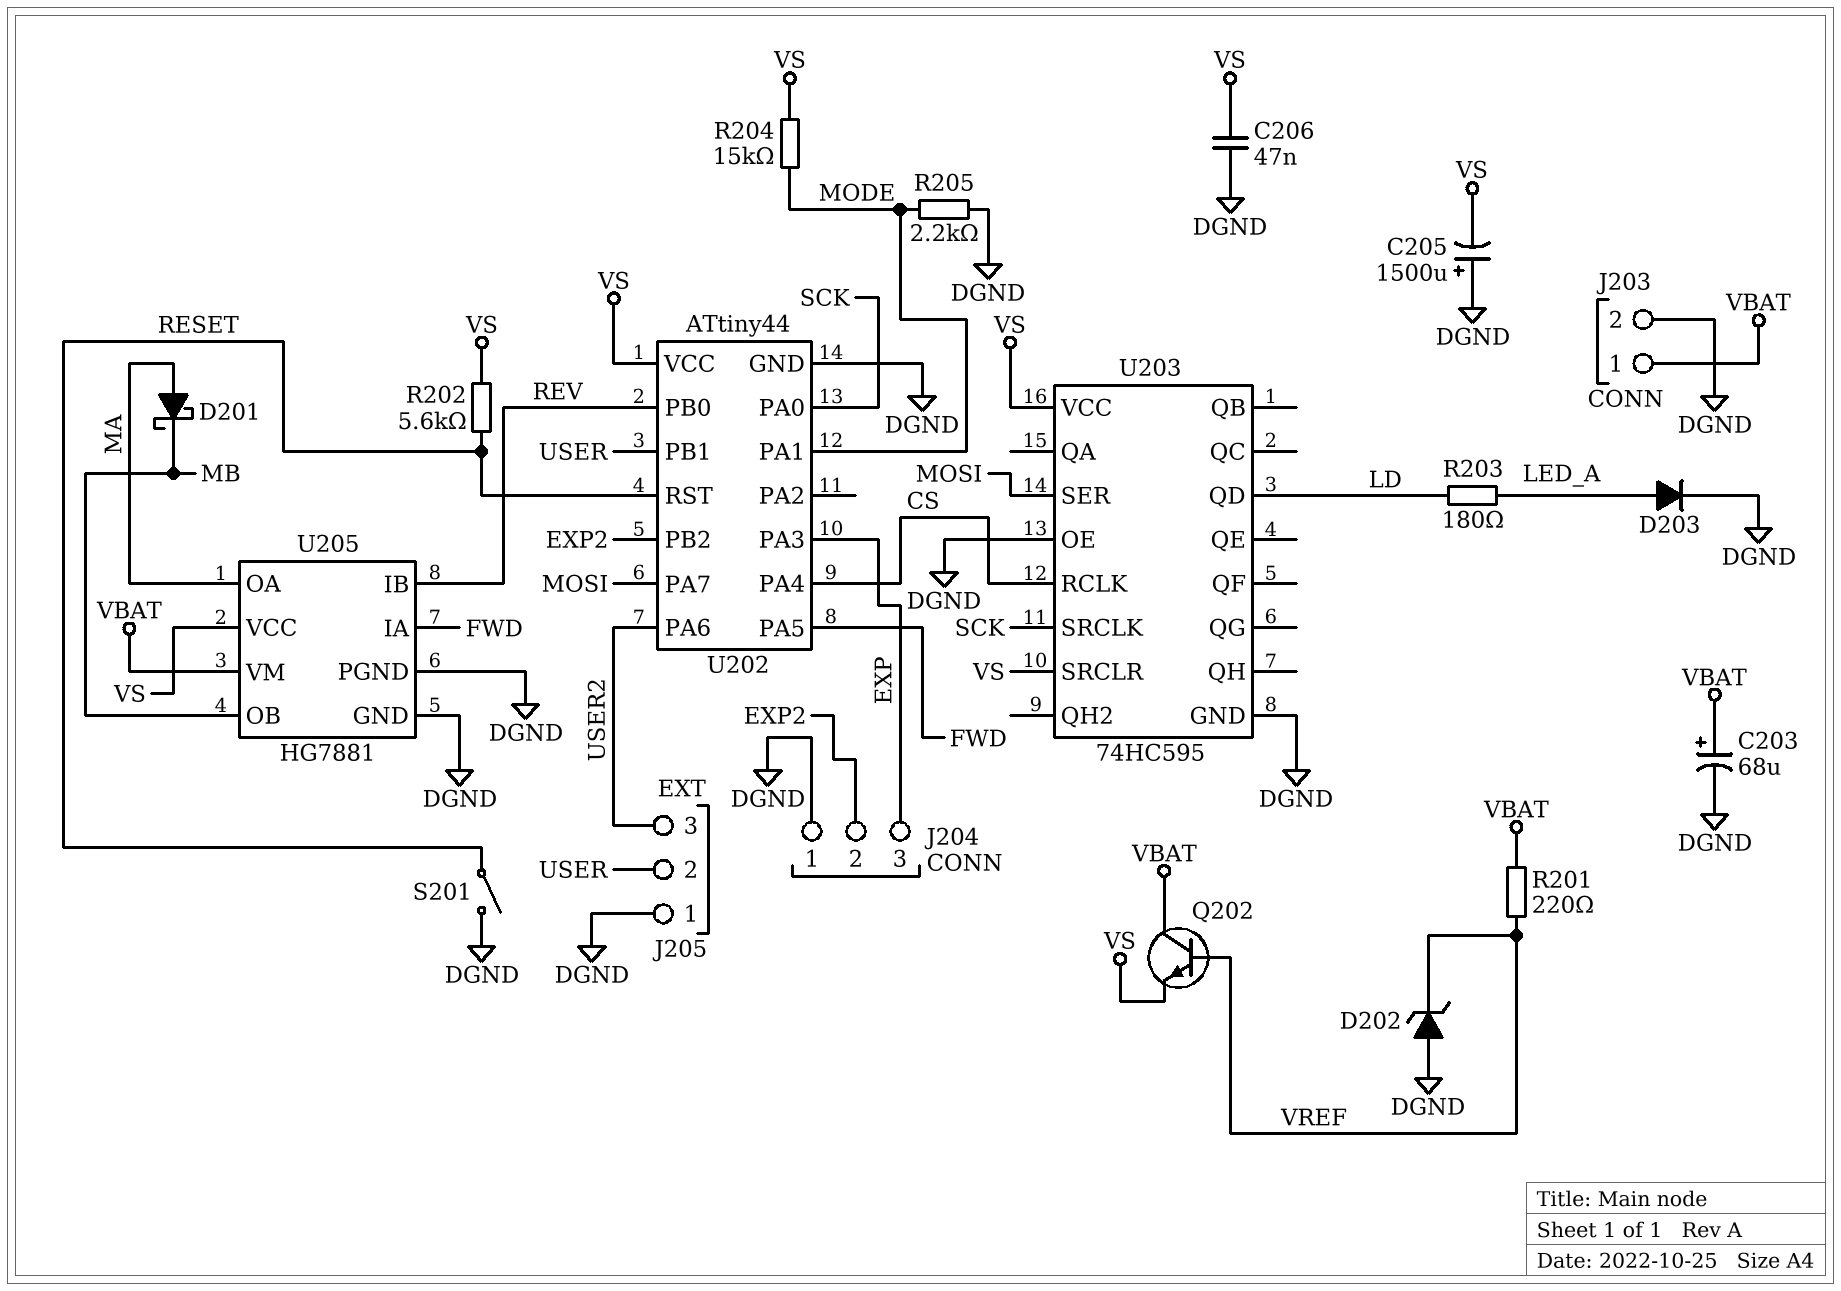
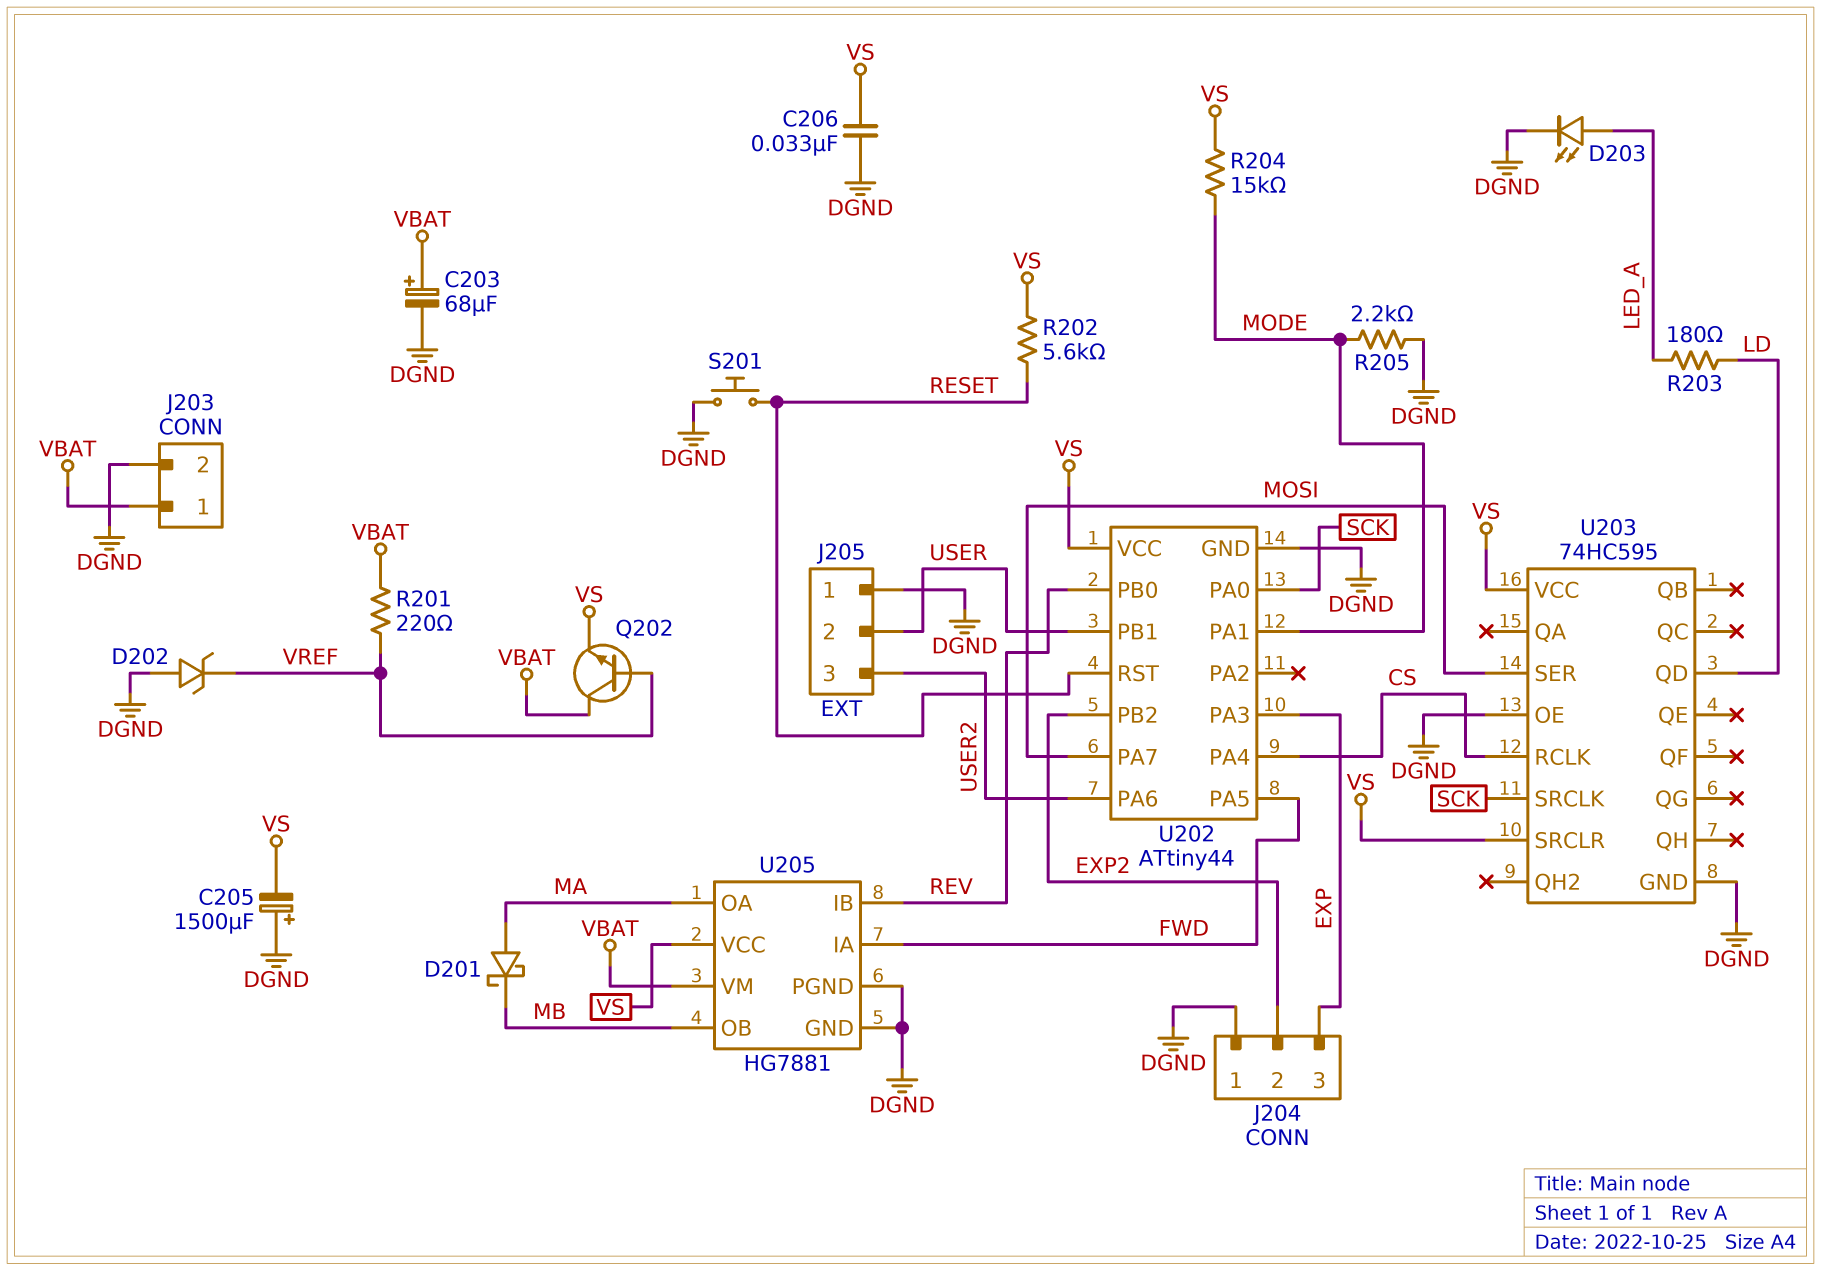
C206: 47nF (DGND, VS) -> 33nF (DGND, VS)
D203: diode (A LED_A, K DGND) -> LED (A LED_A, K DGND)
S201: switch (DGND, RESET) -> button (DGND, RESET)

